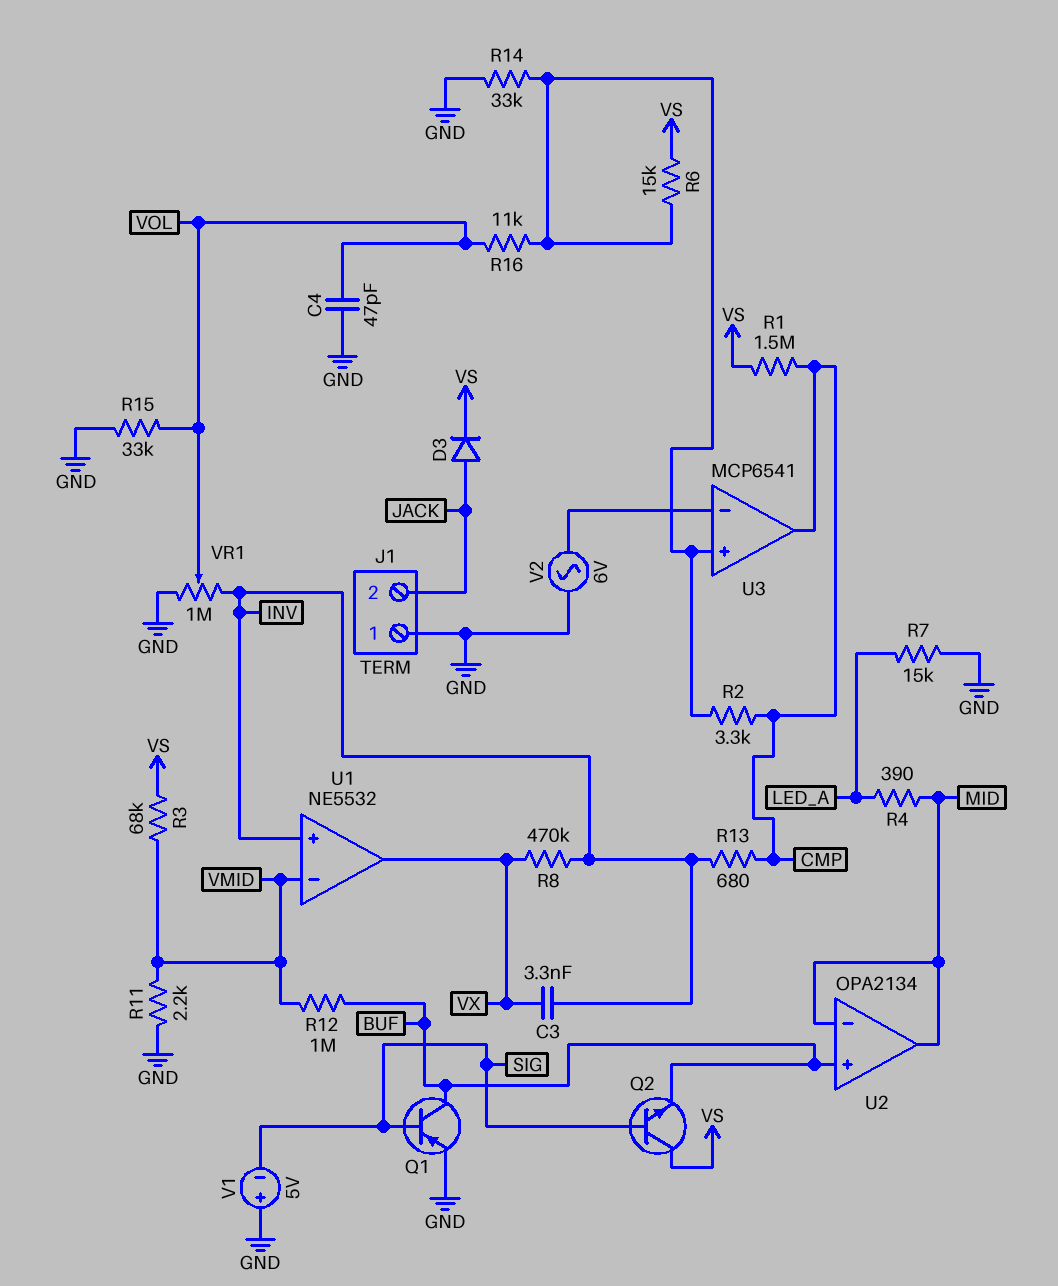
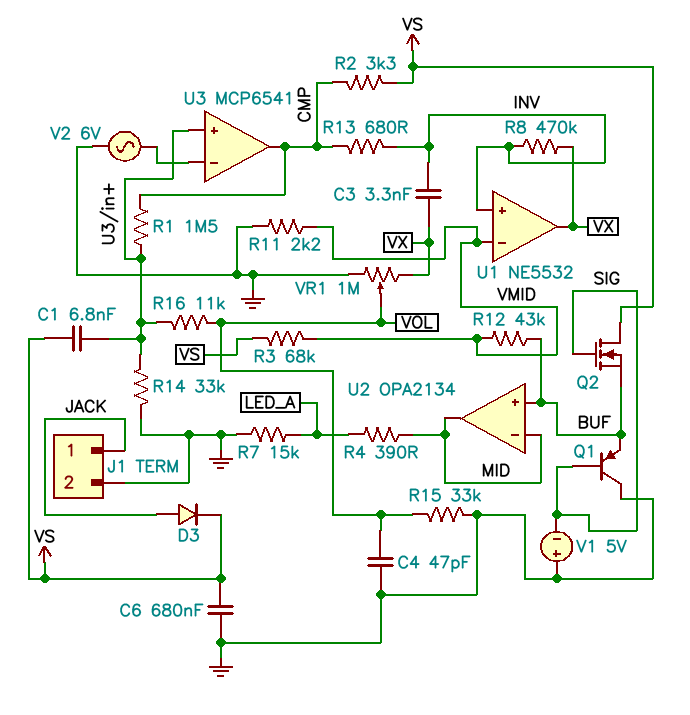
C1: none -> 6.8nF (U3/in+, VS)
C6: none -> 680nF (GND, VS)
J1 pin 1: GND -> JACK
J1 pin 2: JACK -> GND
Q1: PNP (B SIG, C BUF, E GND) -> PNP (B SIG, C GND, E BUF)
Q2: NPN (B SIG, C VS, E BUF) -> NMOS (G SIG, D VS, S BUF)
R1: 1.5M (CMP, VS) -> 1.5M (CMP, U3/in+)
R2: 3.3k (CMP, U3/in+) -> 3.3k (CMP, VS)
R6: 15k (U3/in+, VS) -> none
R12: 1M (BUF, VMID) -> 43k (BUF, VMID)
VR1: 1M (GND, INV, wiper VOL) -> 1M (GND, VX, wiper VOL)

